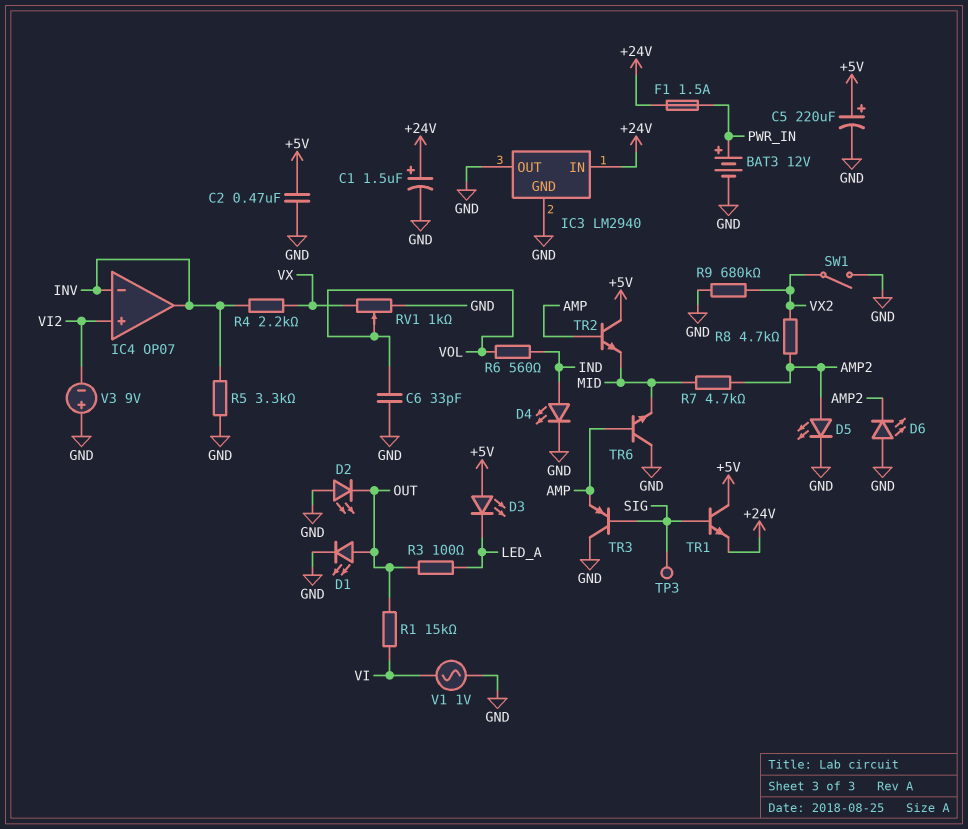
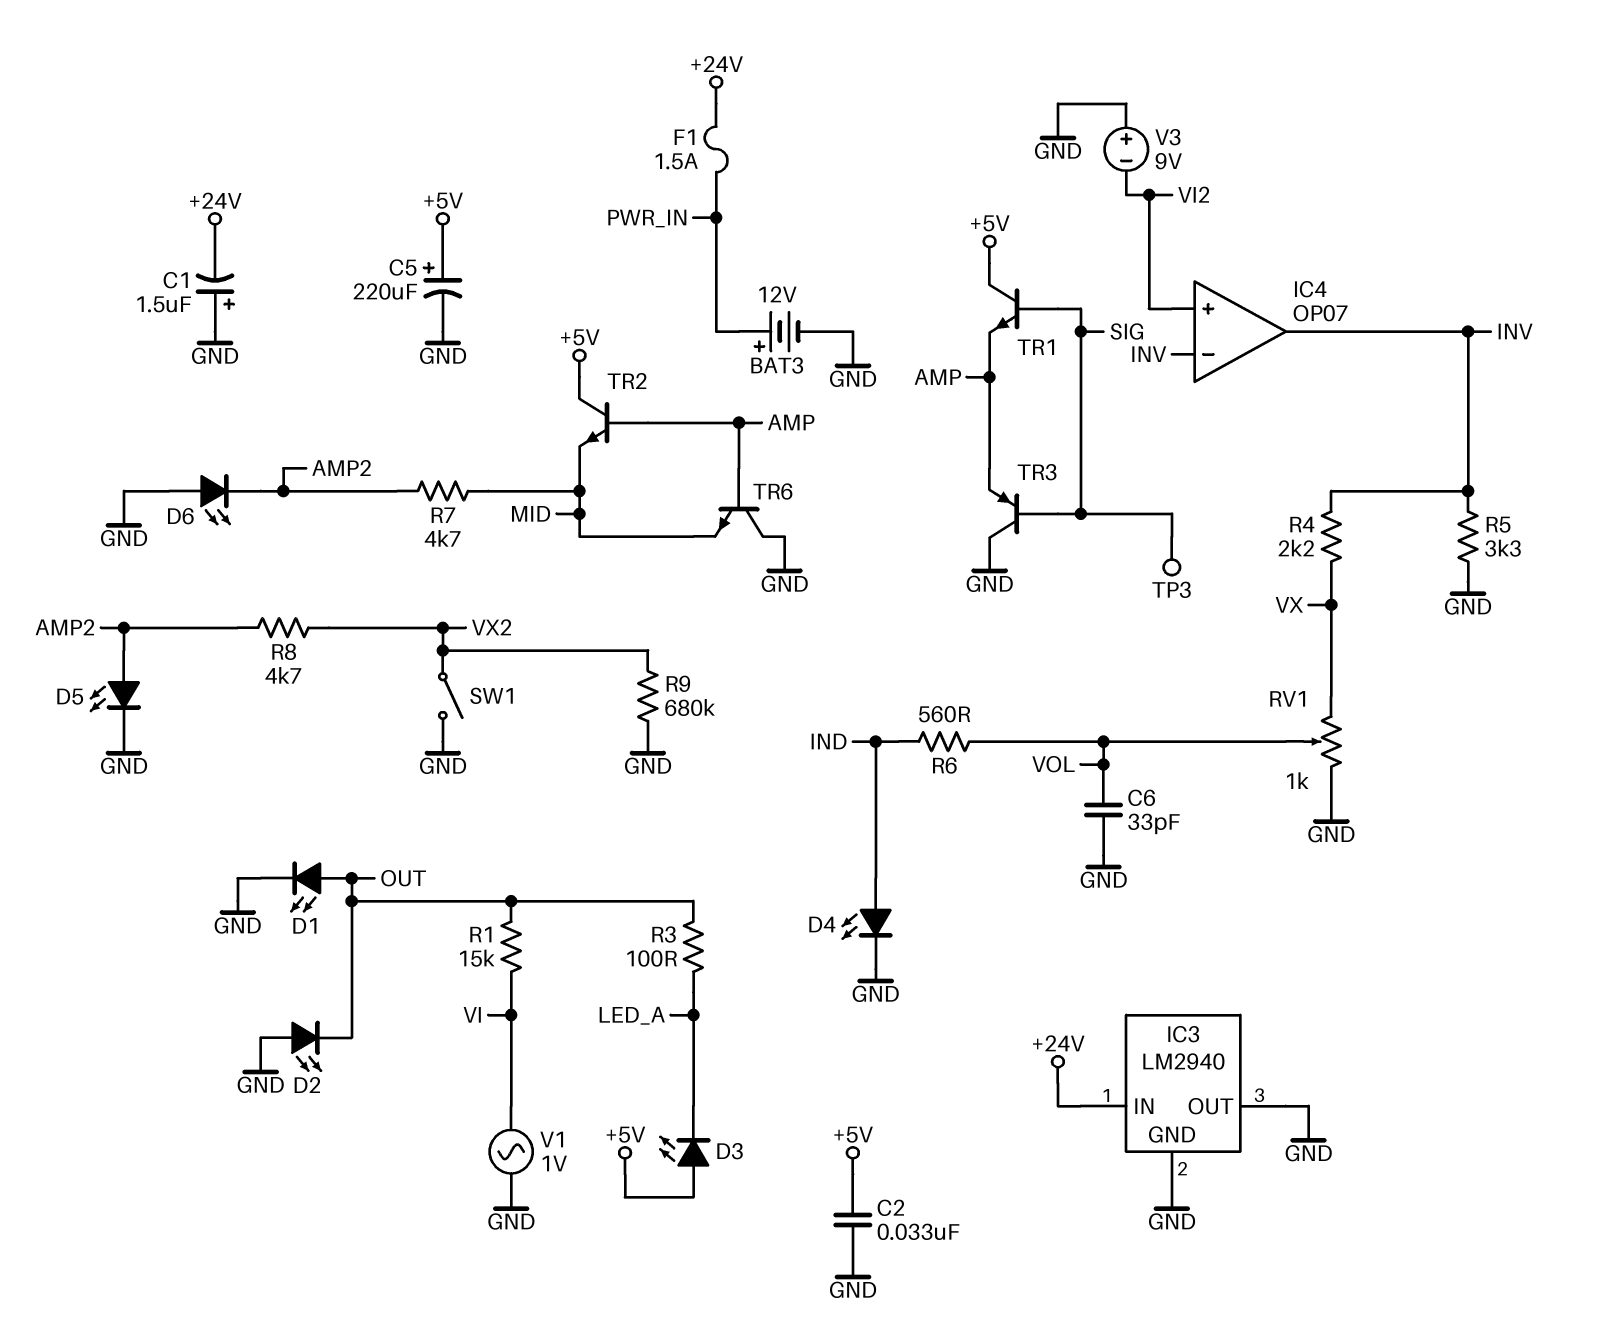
C1: 1.5uF (plus +24V, minus GND) -> 1.5uF (plus GND, minus +24V)
C2: 470nF (+5V, GND) -> 33nF (+5V, GND)
TR1: NPN (B SIG, C +5V, E +24V) -> NPN (B SIG, C +5V, E AMP)

